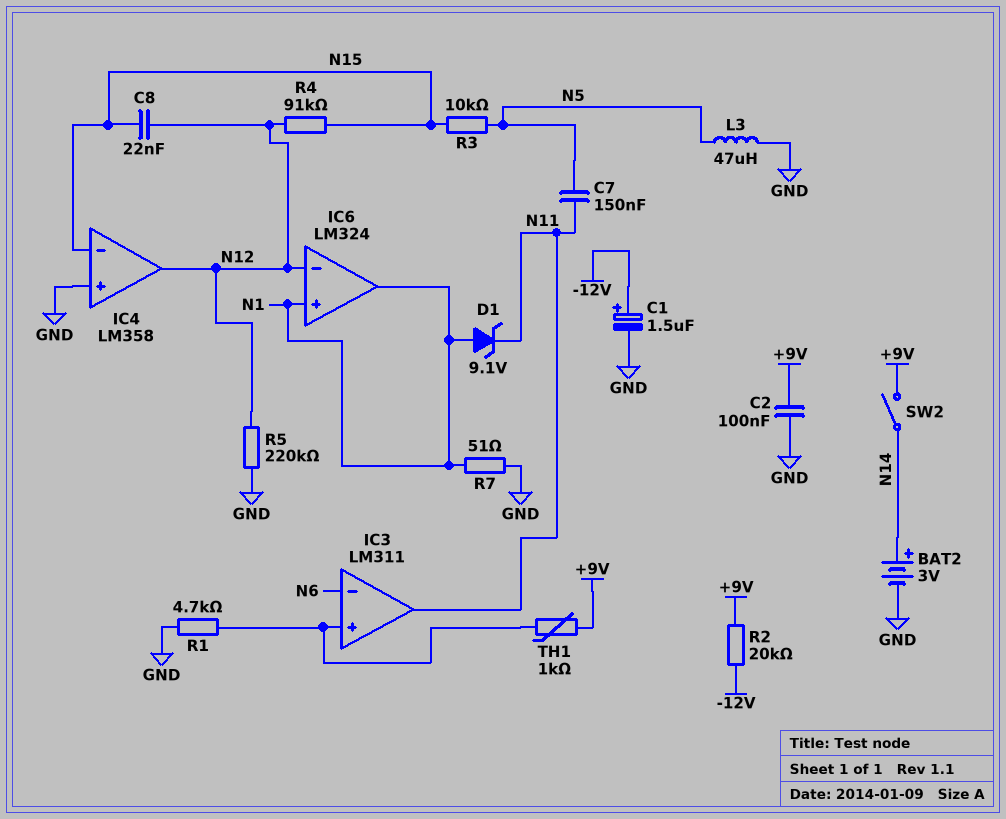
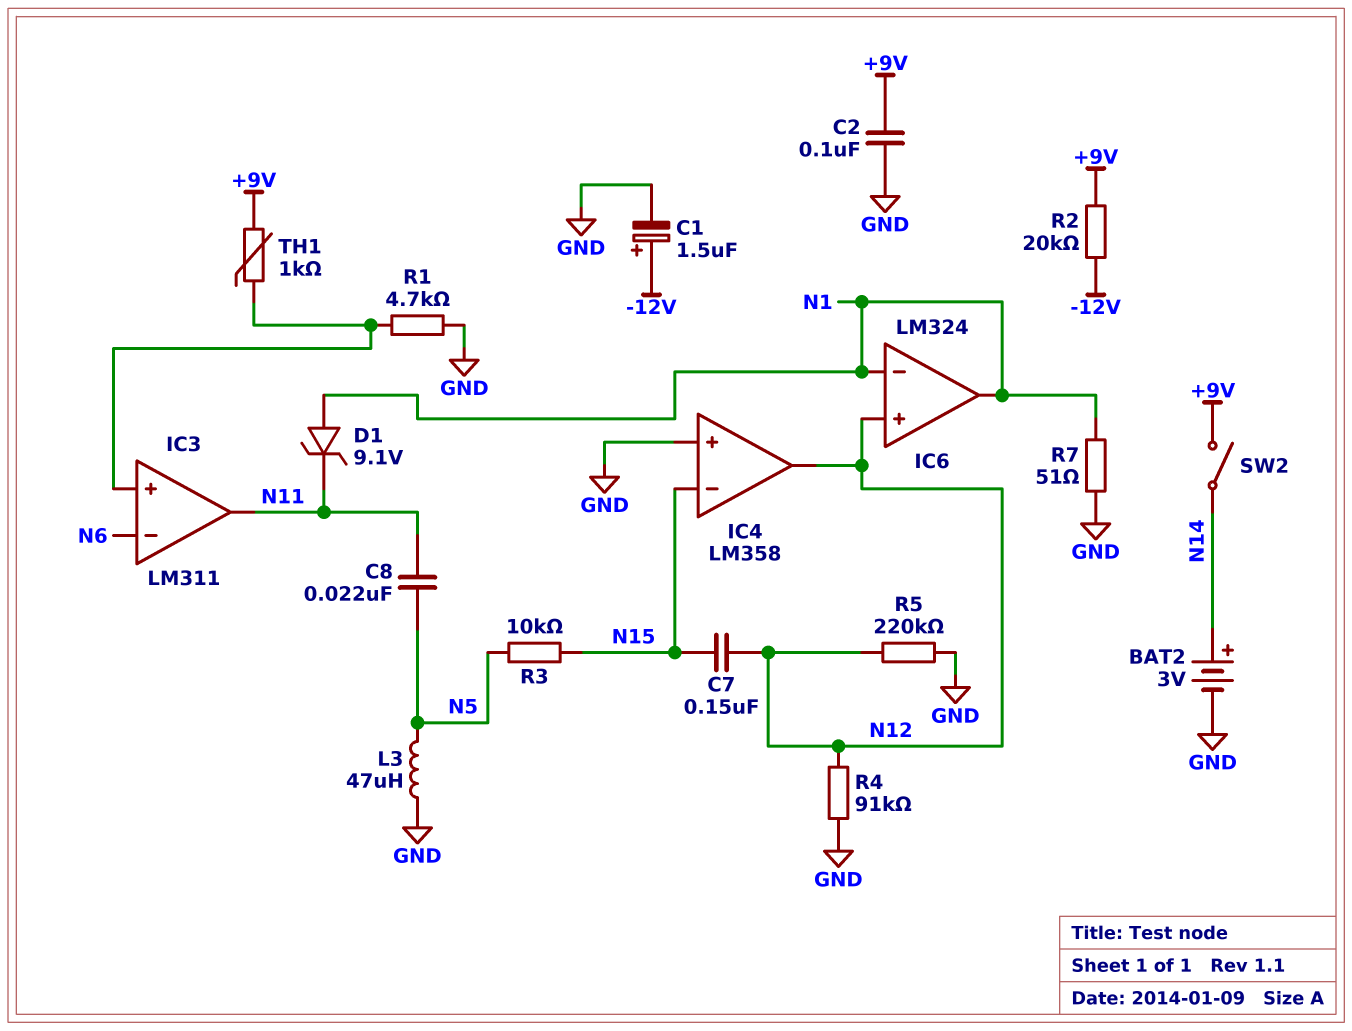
C7: 150nF (N5, N11) -> 150nF (N12, N15)
C8: 22nF (N12, N15) -> 22nF (N5, N11)
IC6 pin in+: N1 -> N12
IC6 pin in-: N12 -> N1
R4: 91k (N12, N15) -> 91k (GND, N12)

